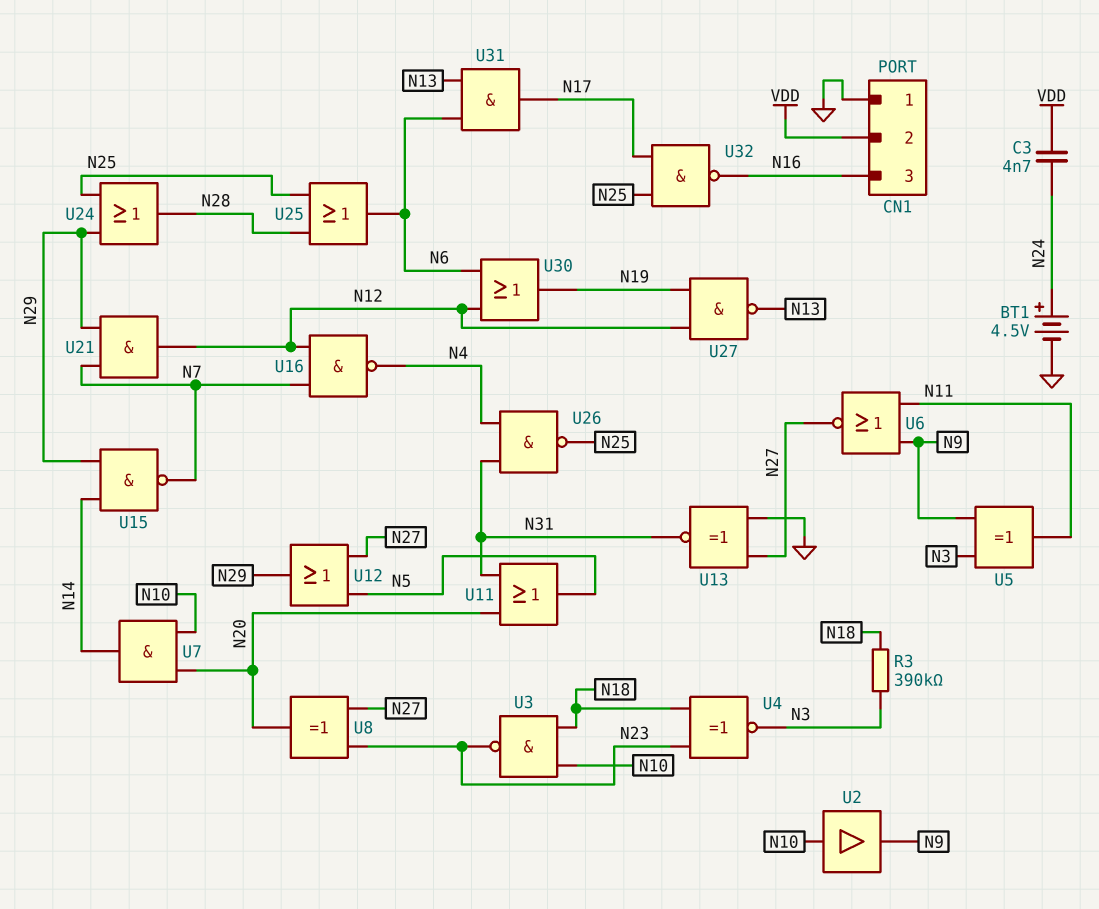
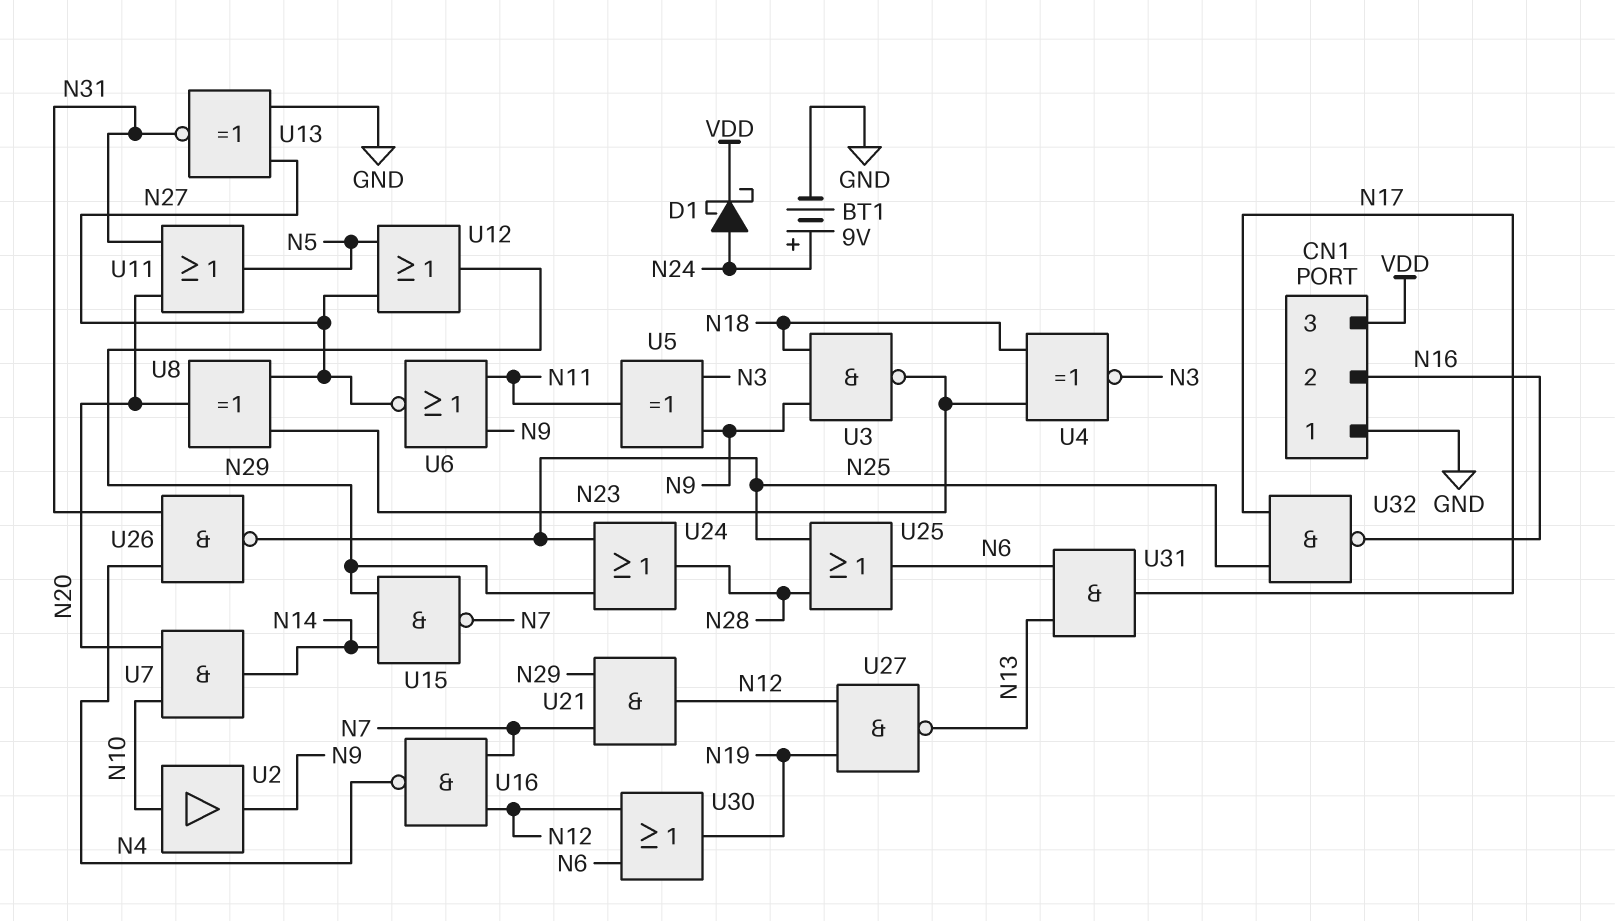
BT1: 4.5V (plus N24, minus GND) -> 9V (plus N24, minus GND)
C3: 4.7nF (N24, VDD) -> none
CN1 pin 2: VDD -> N16
CN1 pin 3: N16 -> VDD
D1: none -> schottky (A N24, K VDD)
R3: 390k (N3, N18) -> none
U3: NAND (in N10, in N18, out N23) -> NAND (in N9, in N18, out N23)

